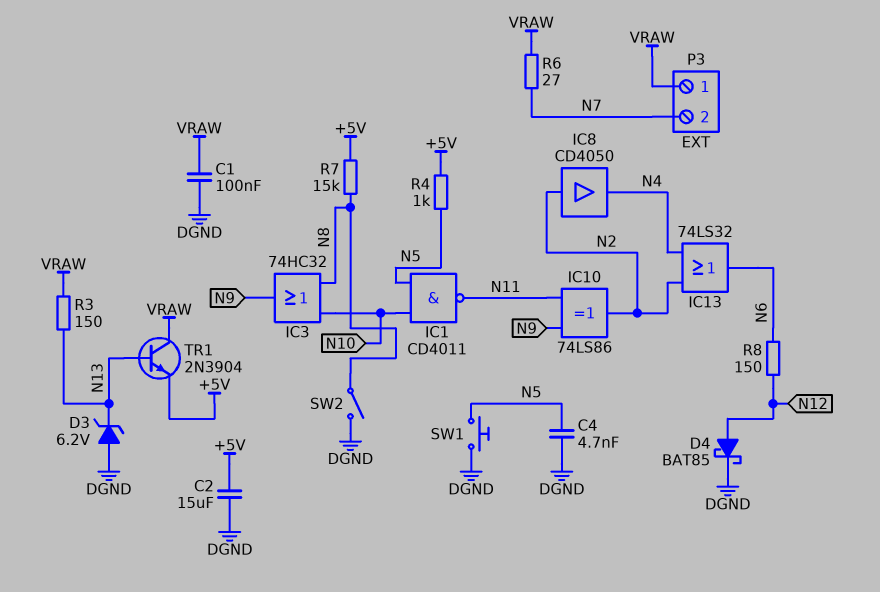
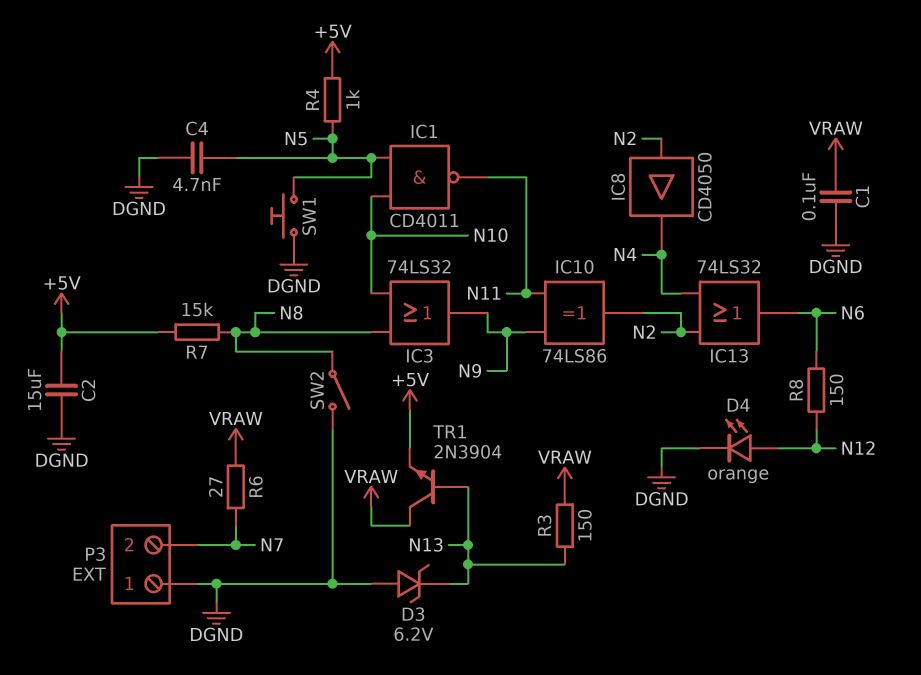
D4: schottky BAT85 (A N12, K DGND) -> LED orange (A N12, K DGND)
IC3: OR 74HC32 (in N8, in N10, out N9) -> OR 74LS32 (in N8, in N10, out N9)
P3 pin 1: VRAW -> DGND

